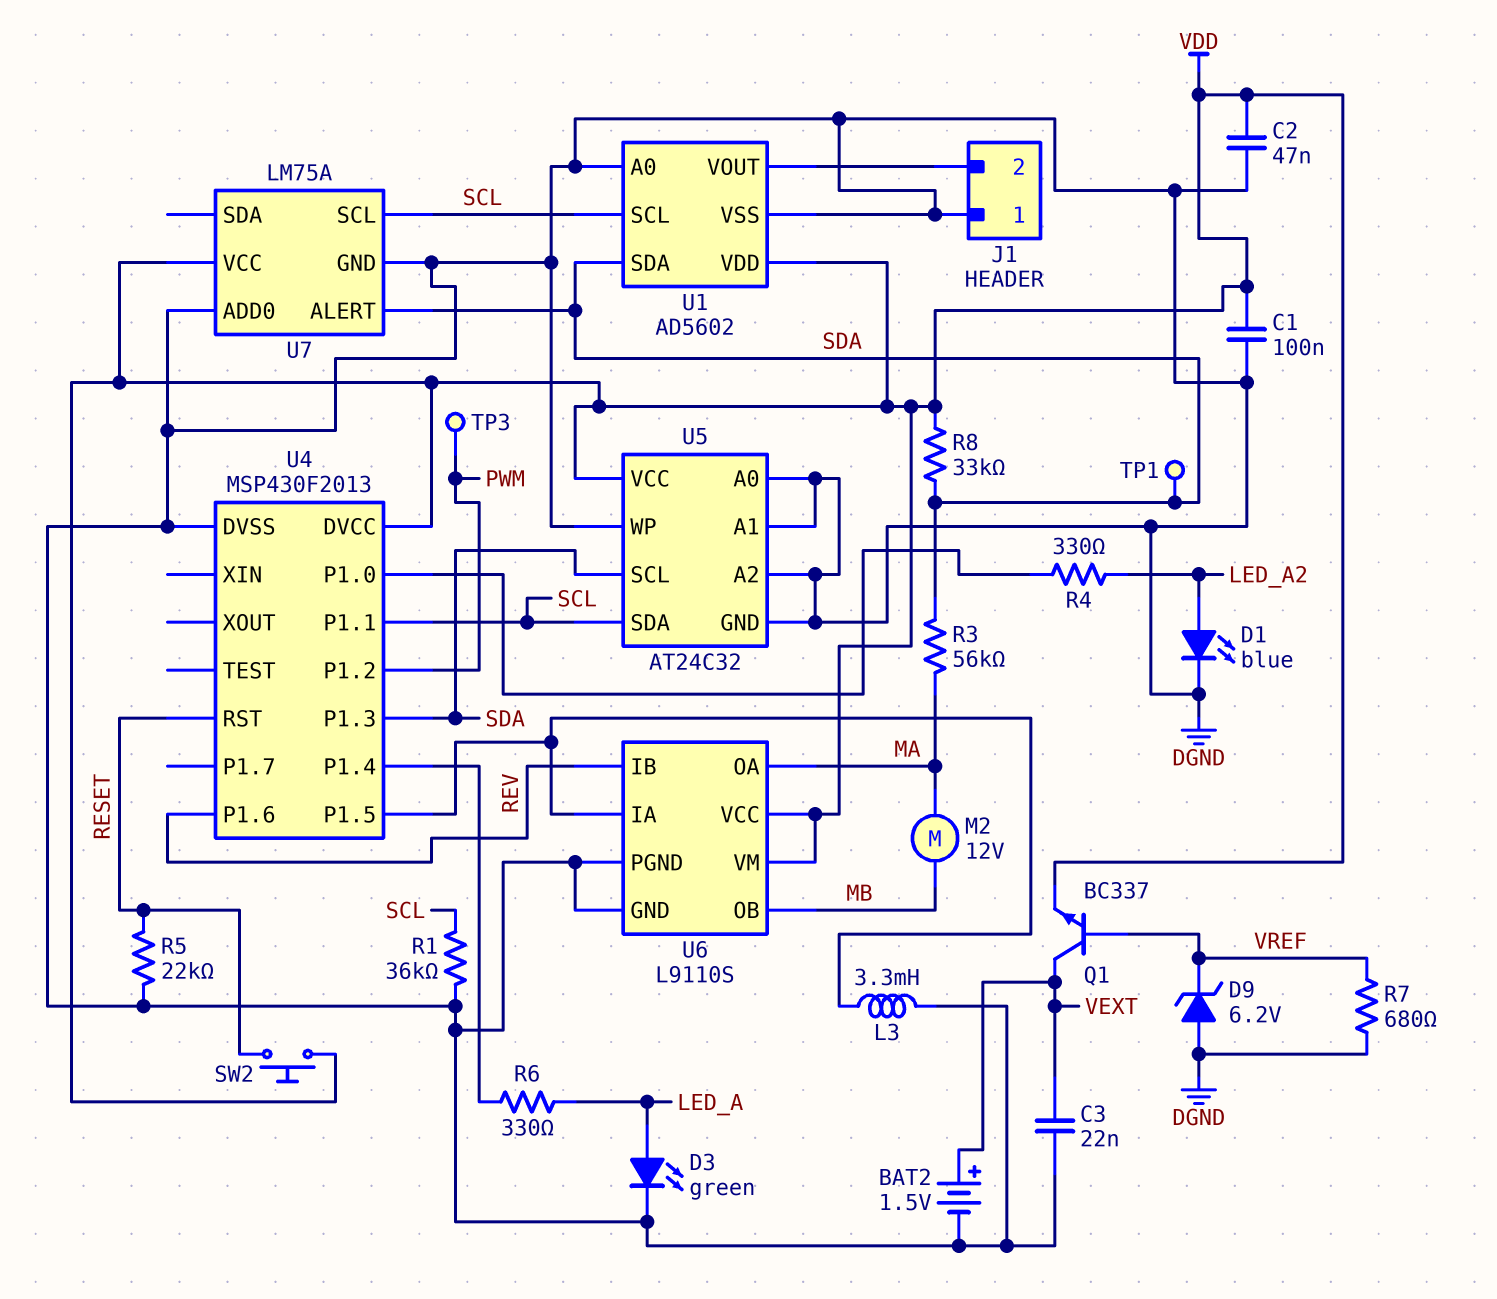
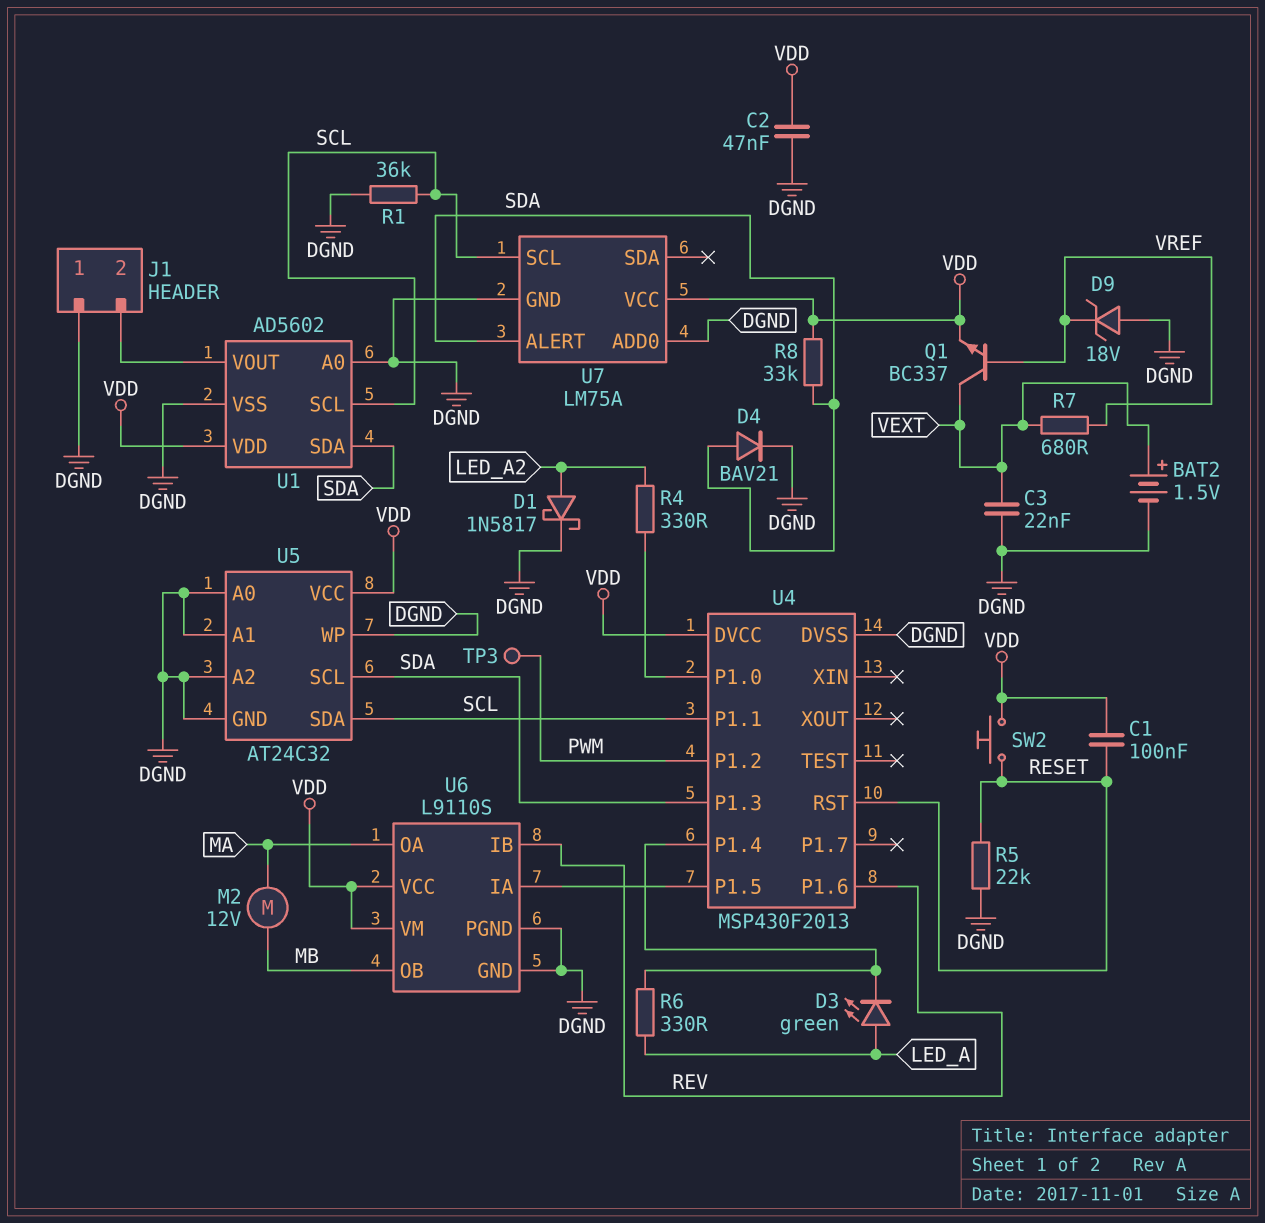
C1: 100nF (DGND, VDD) -> 100nF (RESET, VDD)
D1: LED blue (A LED_A2, K DGND) -> schottky 1N5817 (A LED_A2, K DGND)
D3: LED green (A LED_A, K DGND) -> LED green (A LED_A, K U4/P1.4)
D4: none -> diode BAV21 (A SDA, K DGND)
D9: zener 6.2V (A DGND, K VREF) -> zener 18V (A DGND, K VREF)
L3: 3.3mH (DGND, U4/P1.5) -> none
R3: 56k (MA, SDA) -> none
R7: 680 (DGND, VREF) -> 680 (VEXT, VREF)
TP1: test point (SDA) -> none

